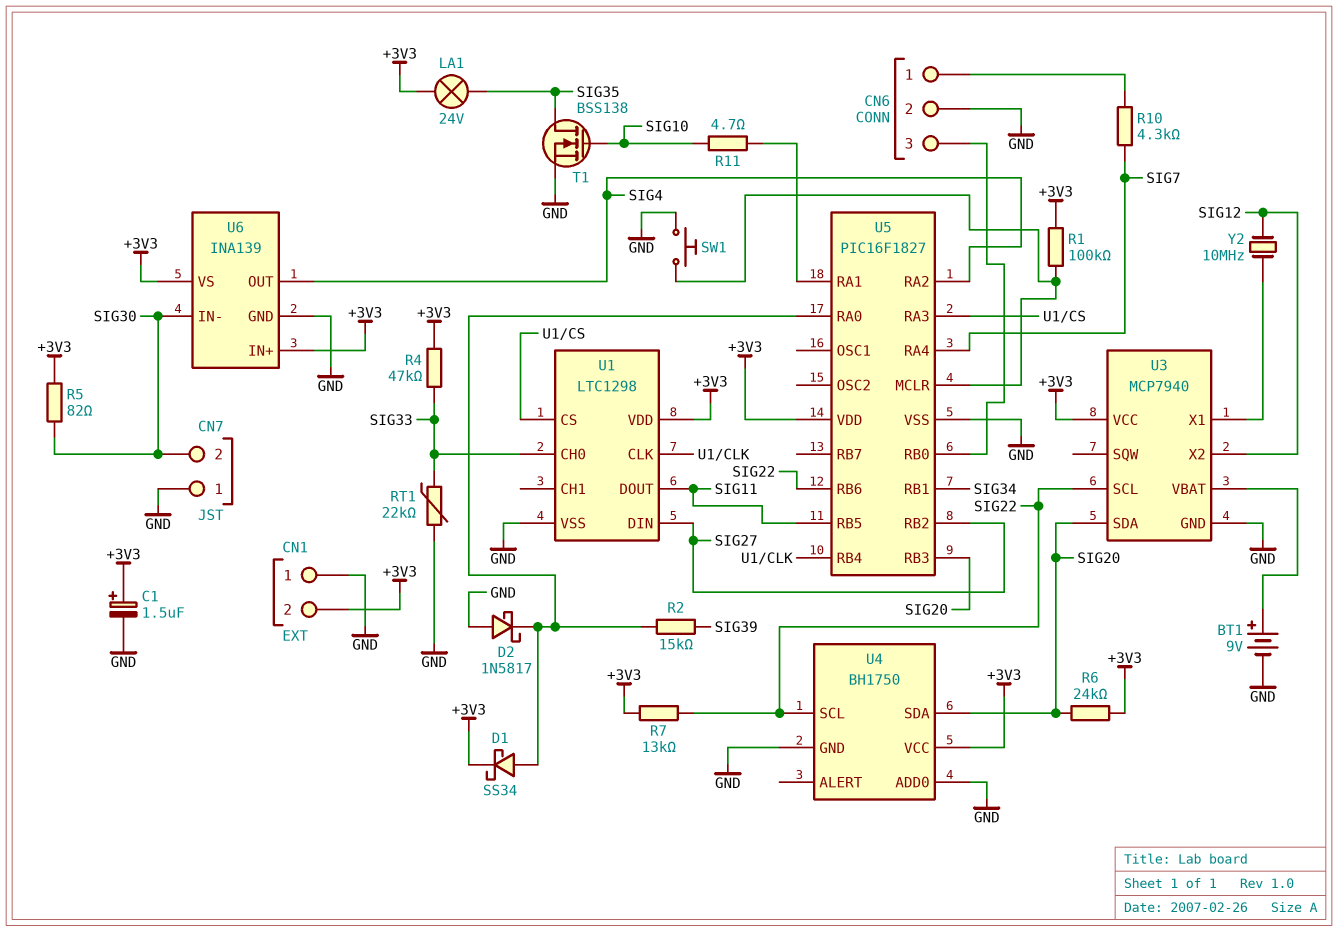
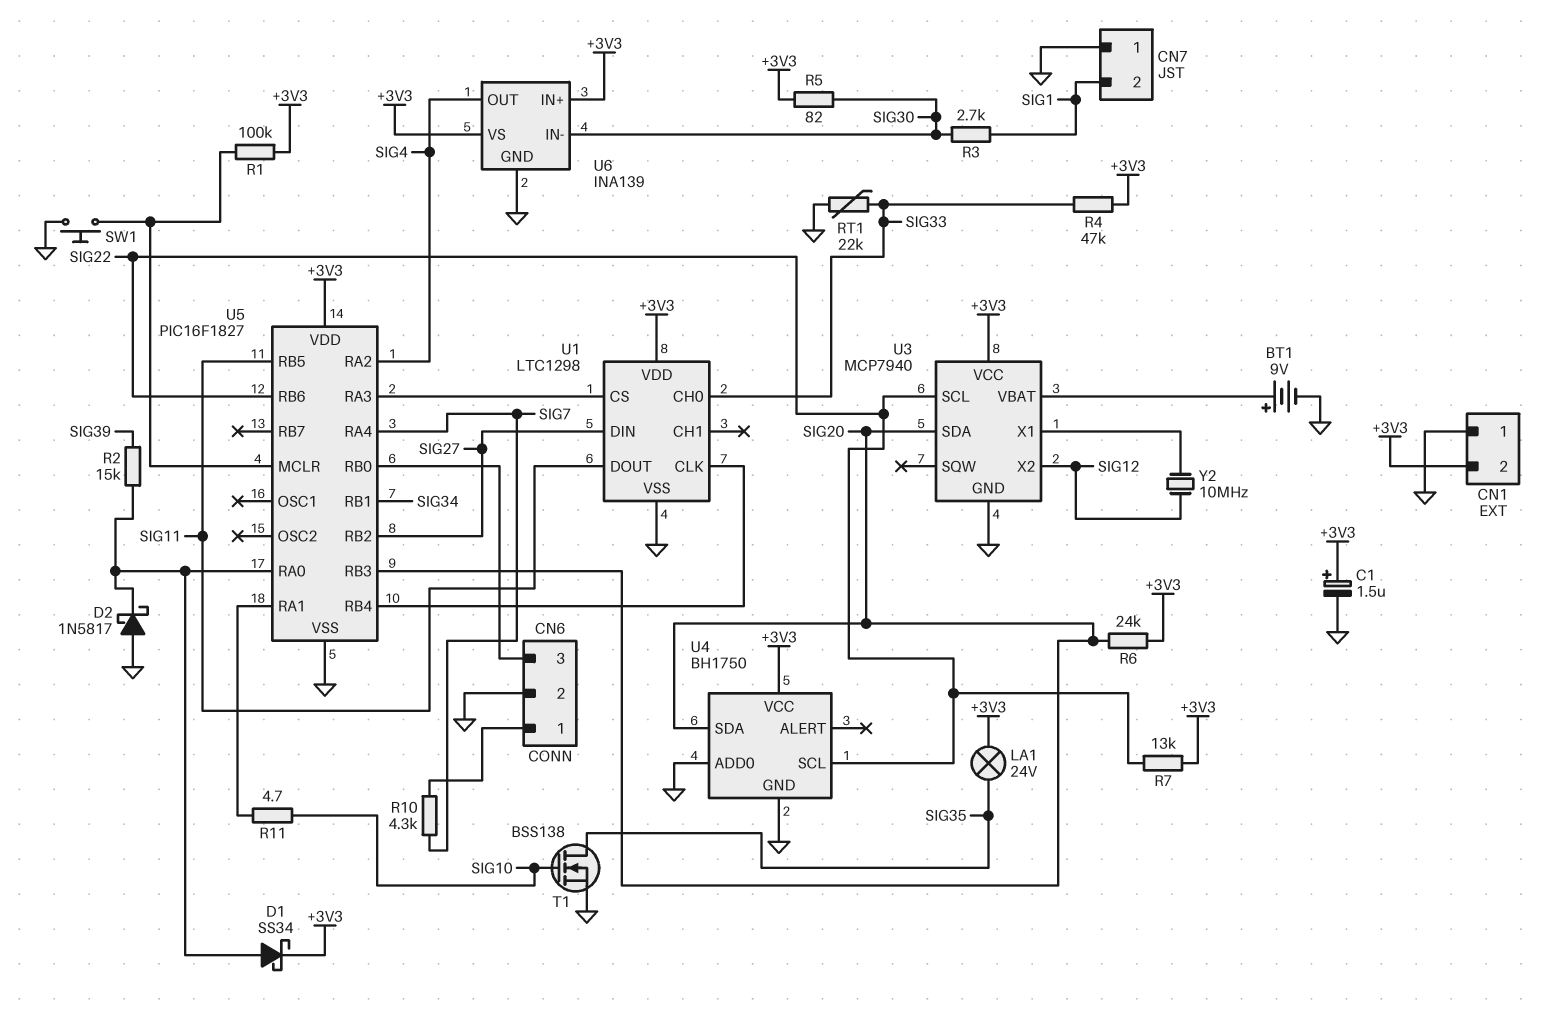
CN7 pin 2: SIG30 -> SIG1
R3: none -> 2.7k (SIG1, SIG30)

